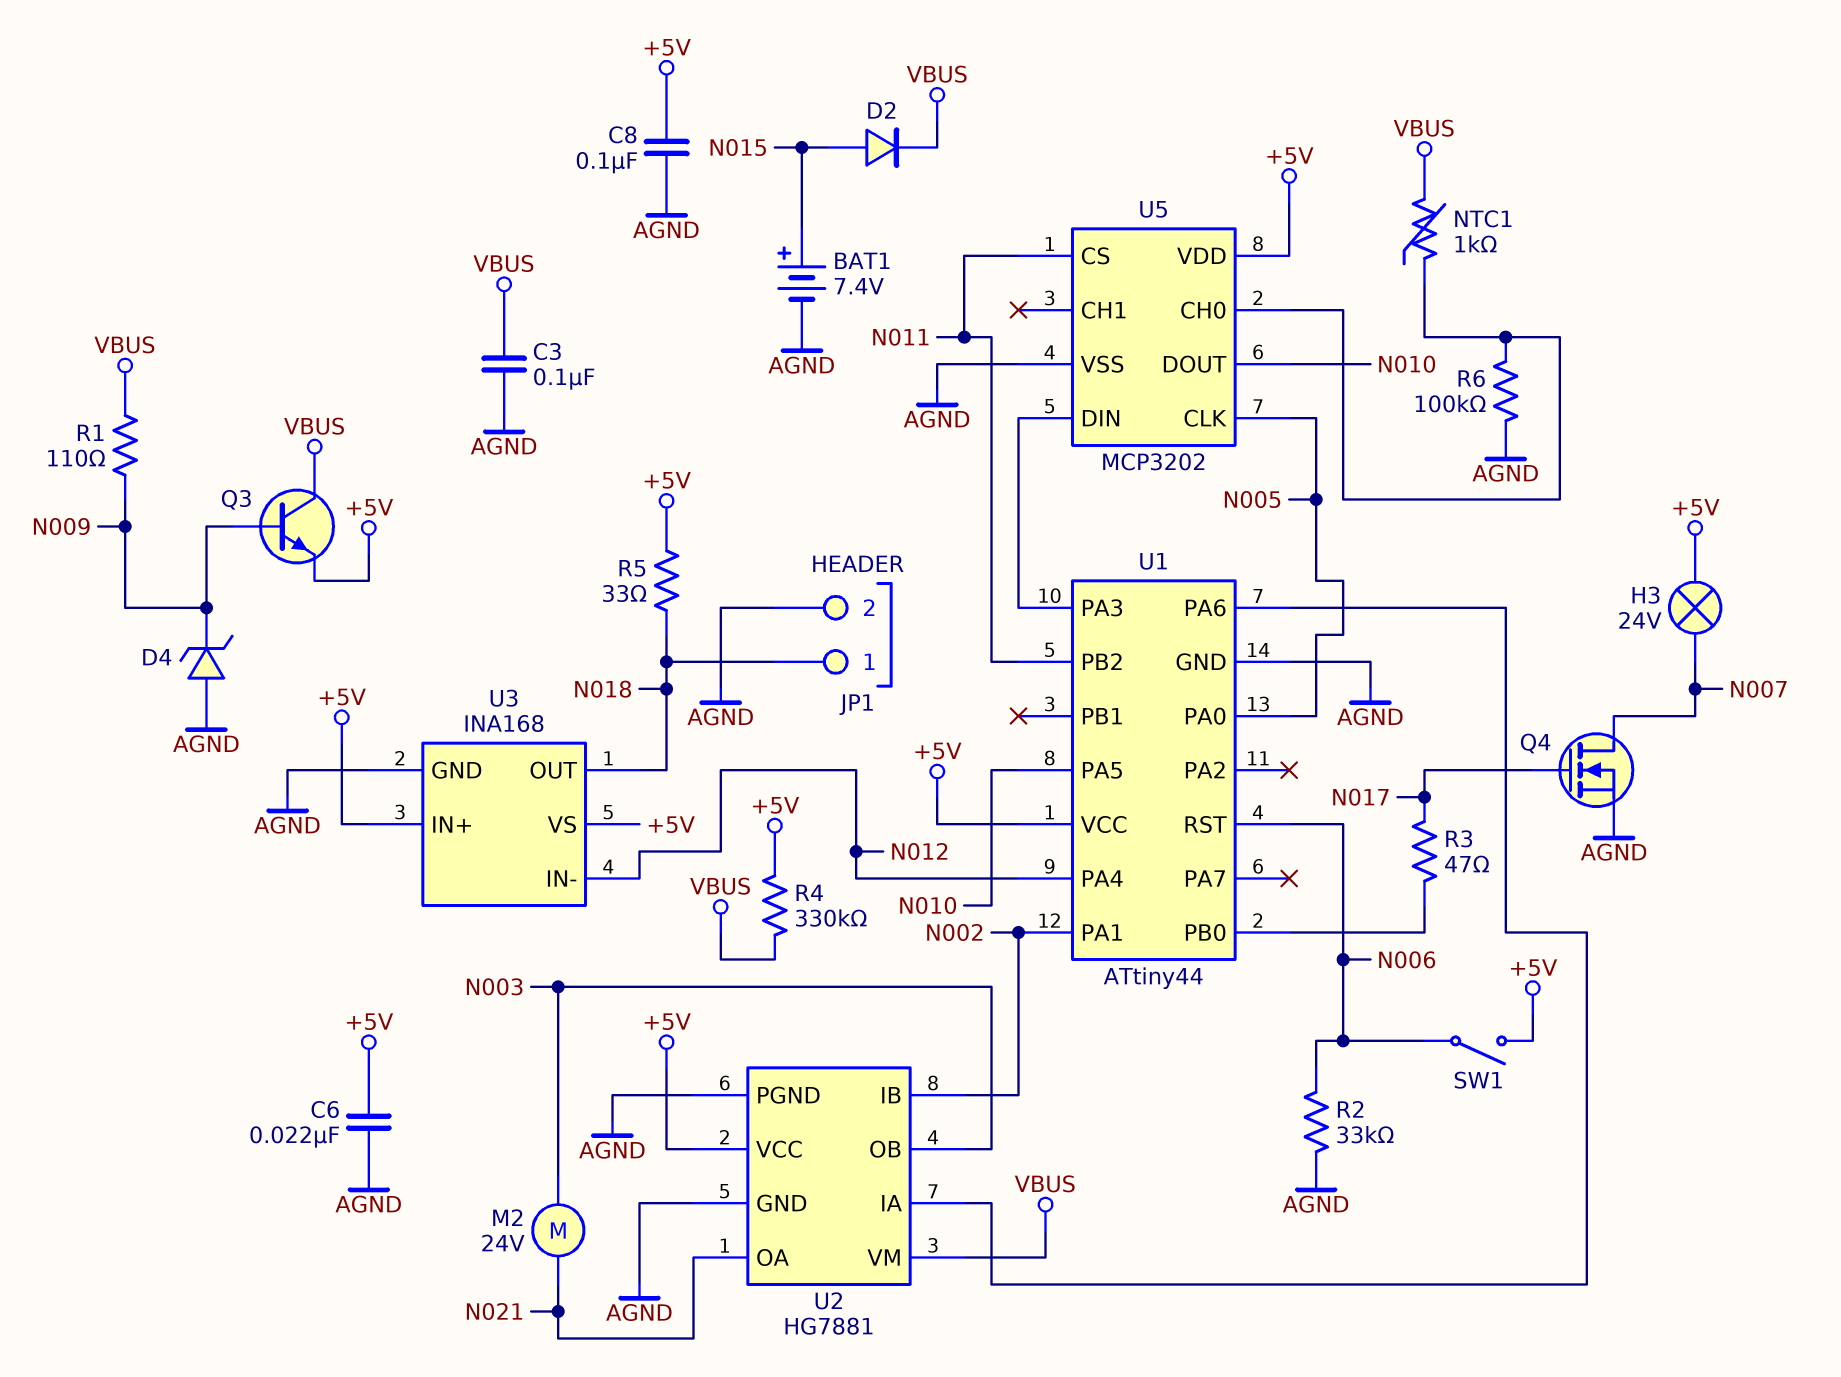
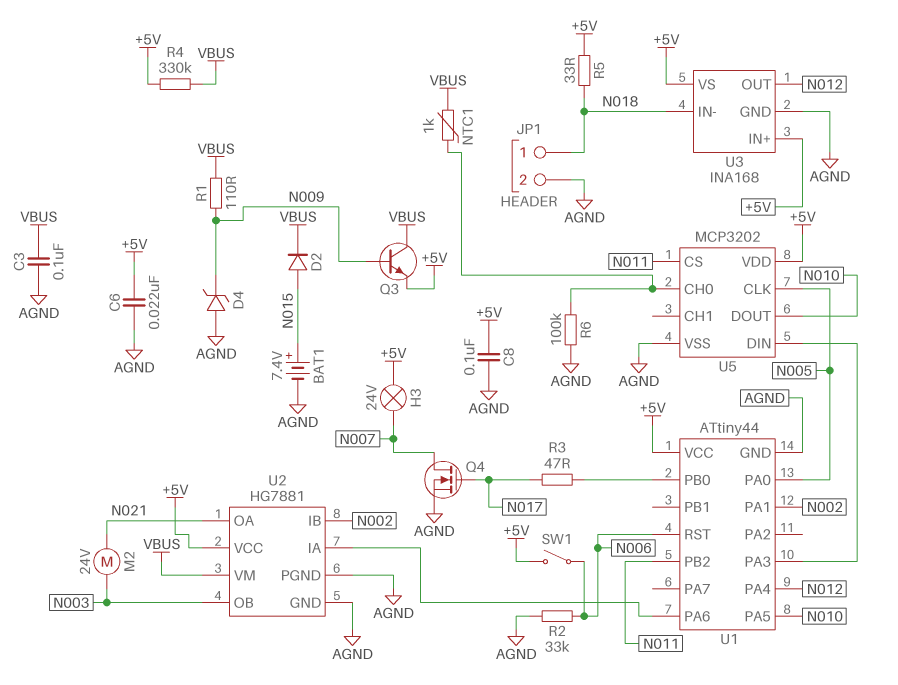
U3 pin IN-: N012 -> N018
U3 pin OUT: N018 -> N012

